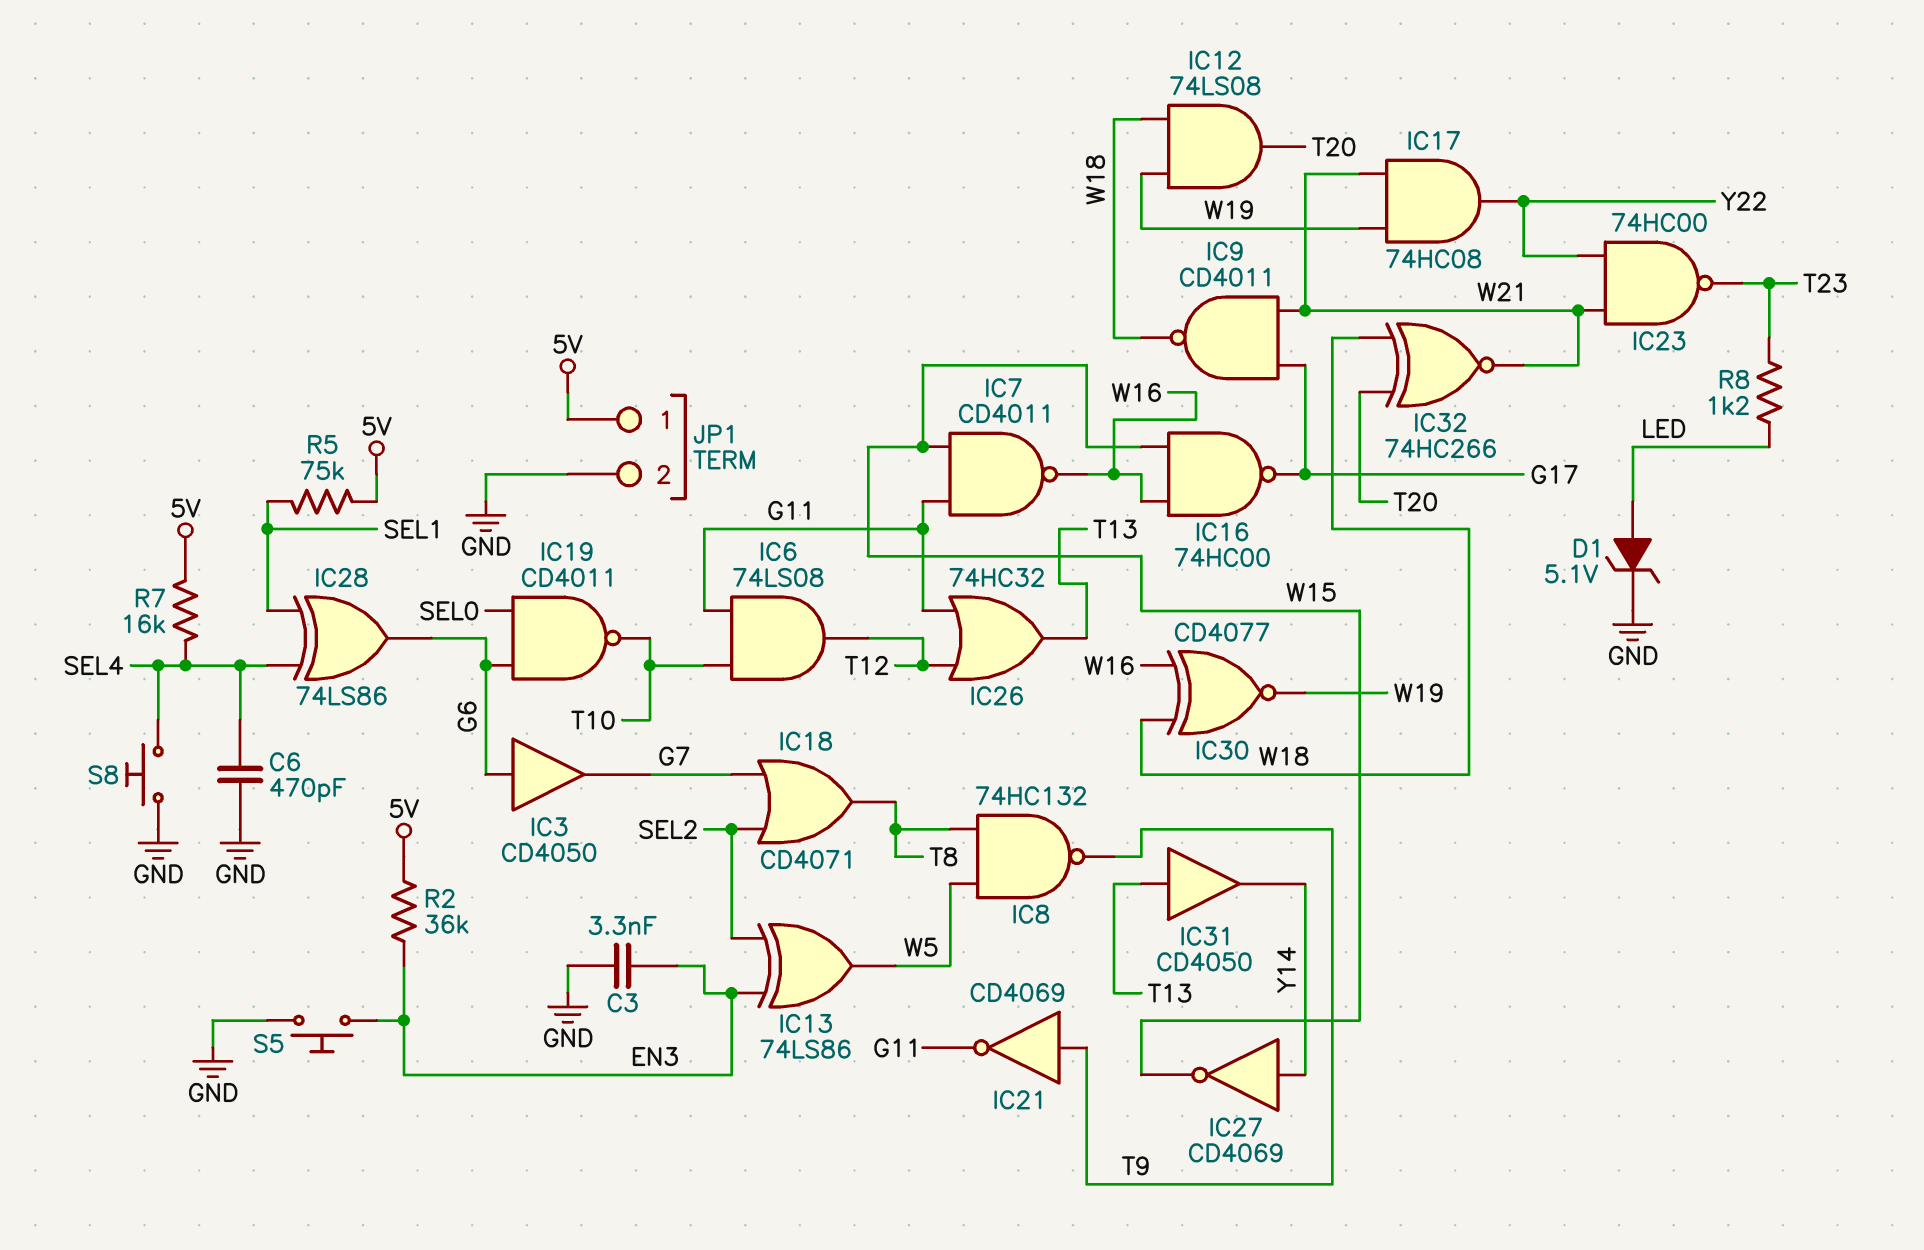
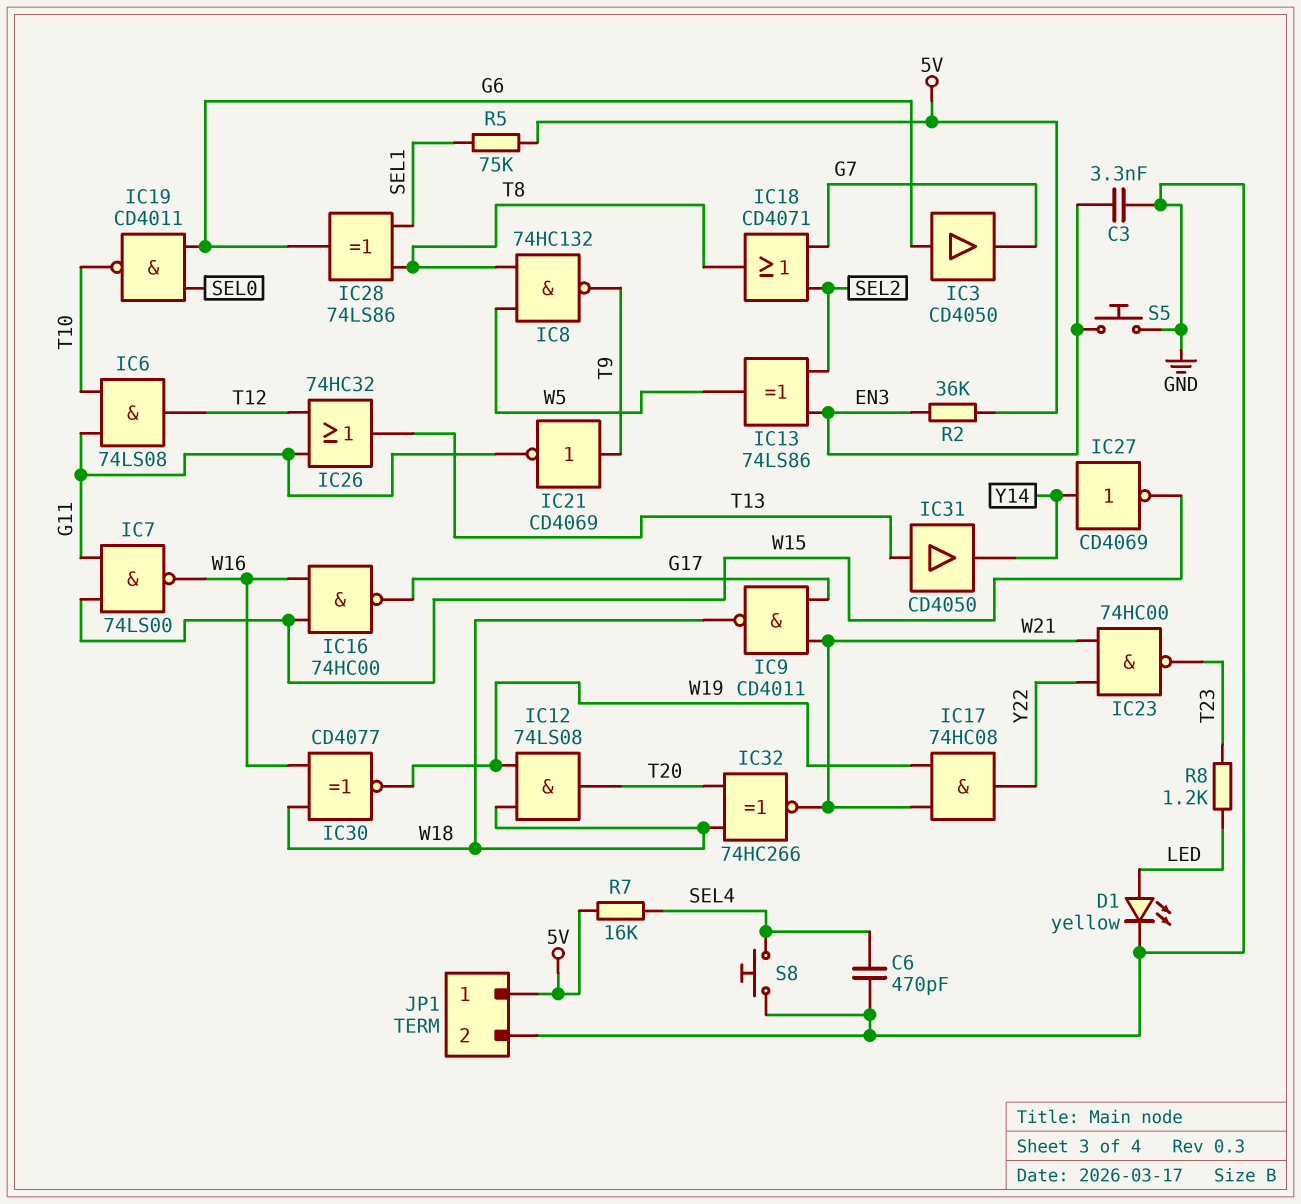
D1: zener 5.1V (A LED, K GND) -> LED yellow (A LED, K GND)
IC7: NAND CD4011 (in G11, in W15, out W16) -> NAND 74LS00 (in G11, in W15, out W16)
IC28: XOR 74LS86 (in SEL1, in SEL4, out G6) -> XOR 74LS86 (in SEL1, in T8, out G6)

